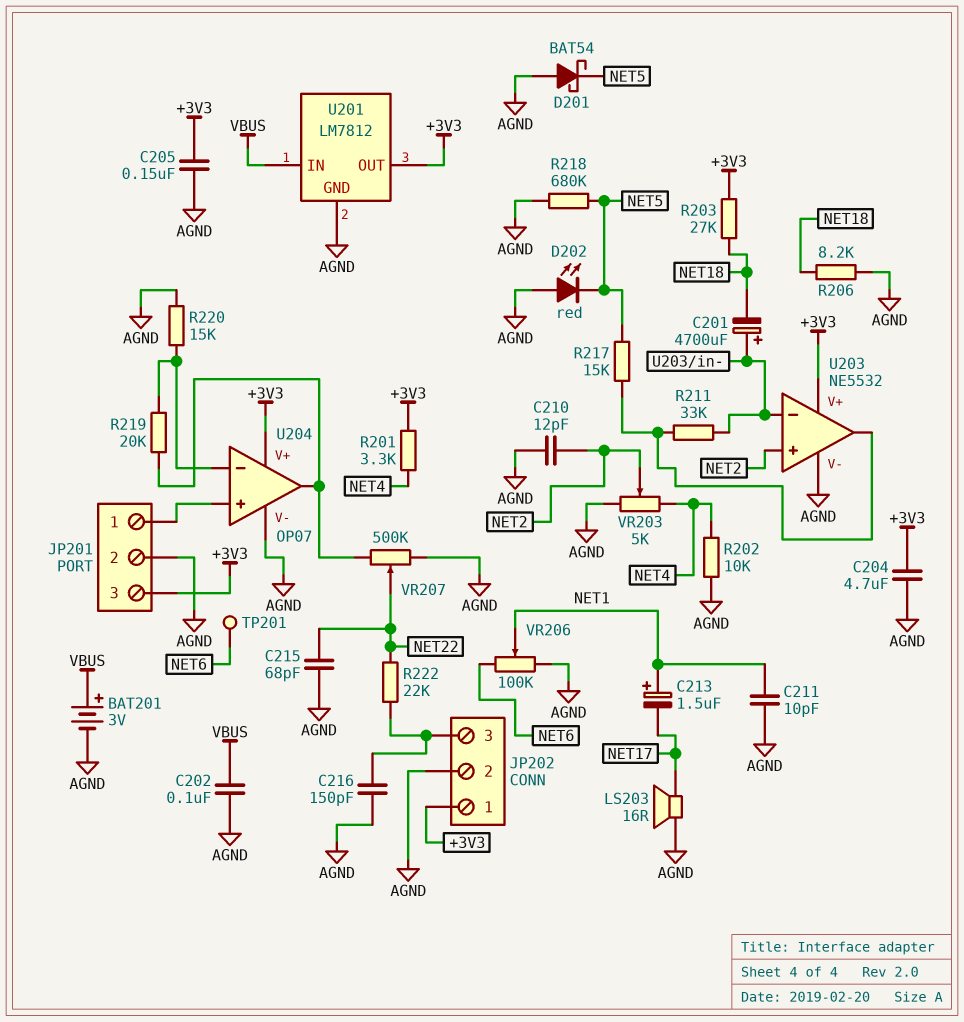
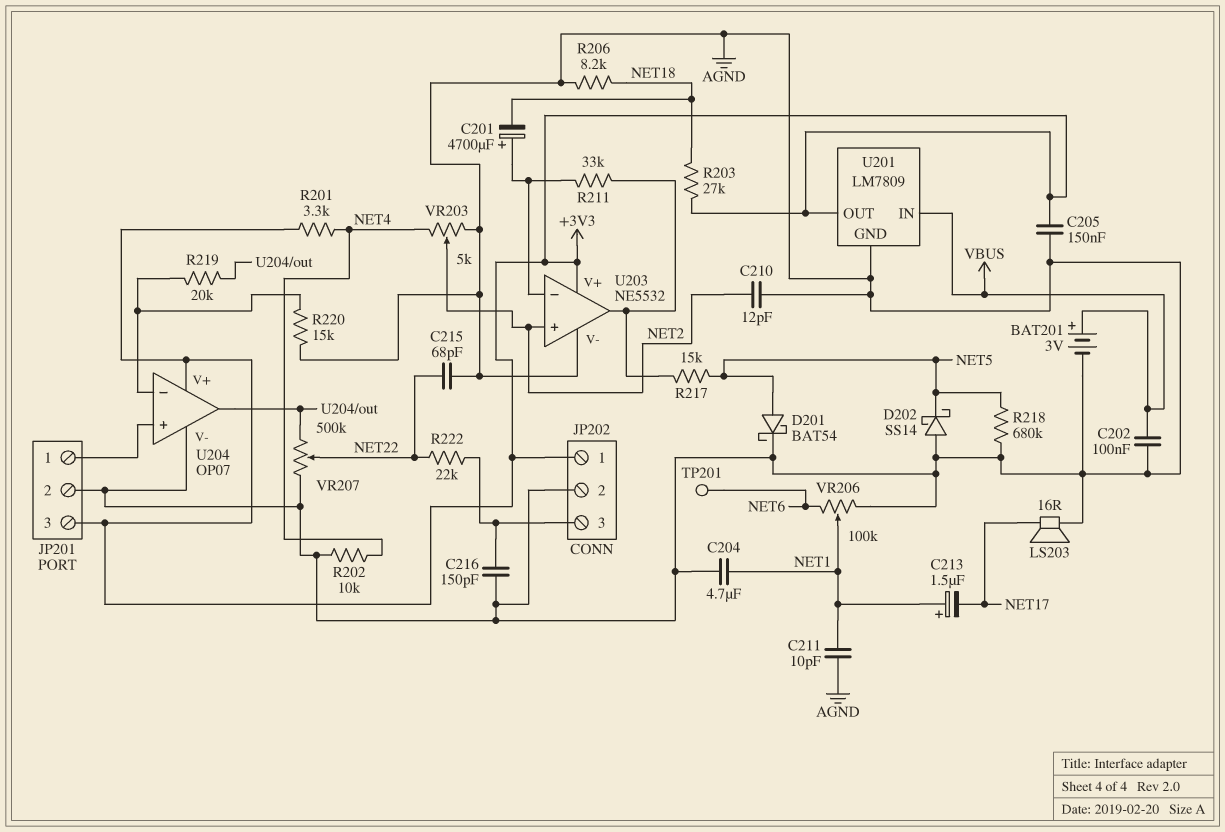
C204: 4.7uF (+3V3, AGND) -> 4.7uF (AGND, NET1)
D201: schottky BAT54 (A AGND, K NET5) -> schottky BAT54 (A NET5, K AGND)
D202: LED red (A AGND, K NET5) -> schottky SS14 (A AGND, K NET5)
U201: LM7812 -> LM7809

